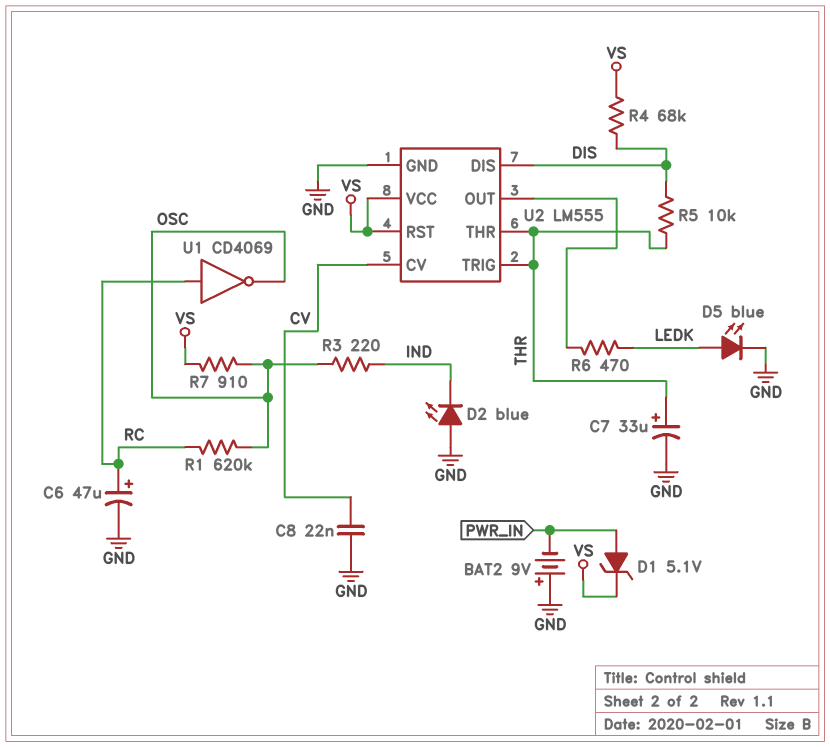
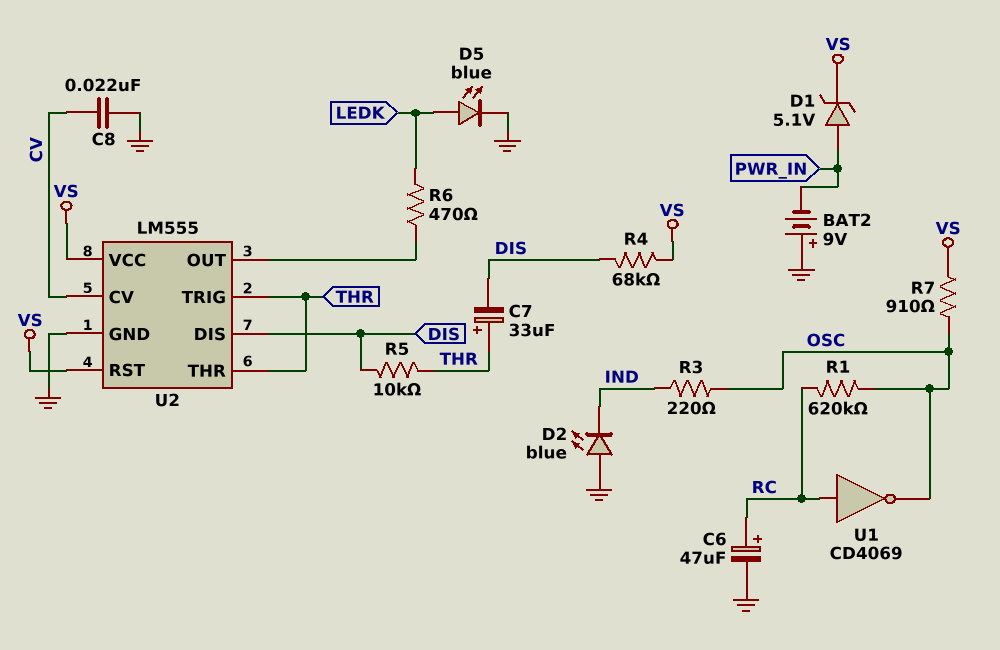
C7: 33uF (plus THR, minus GND) -> 33uF (plus THR, minus DIS)

